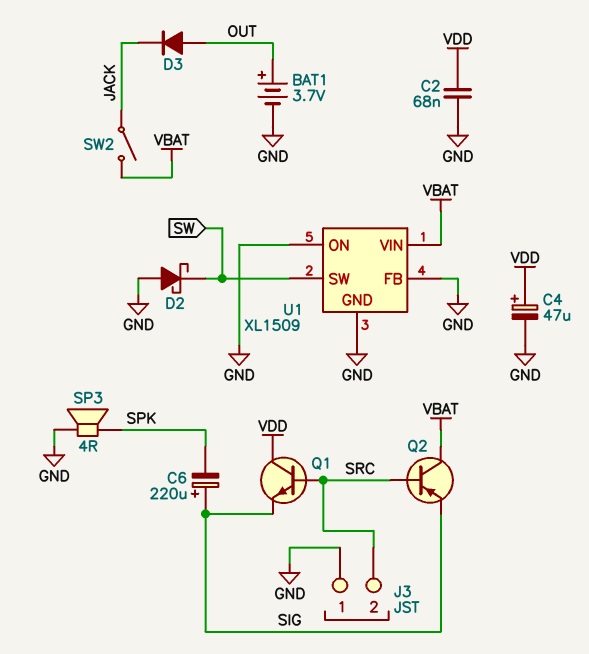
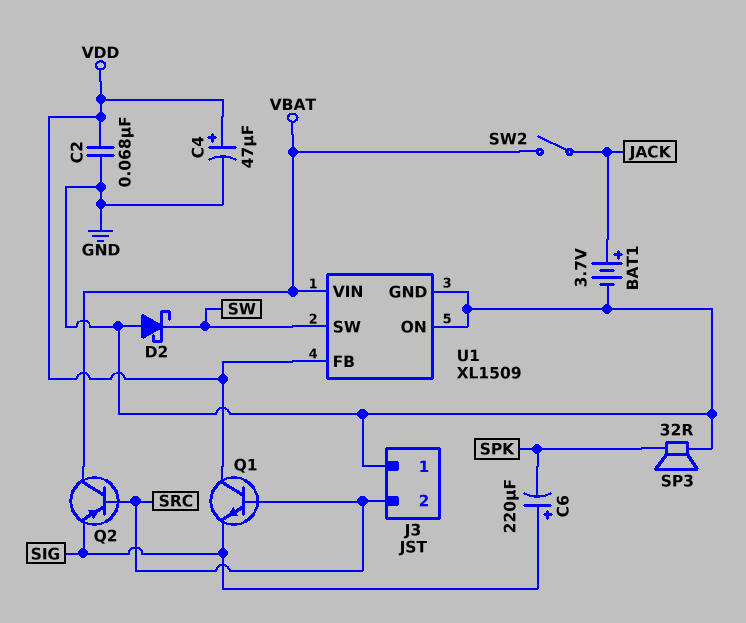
BAT1: 3.7V (plus OUT, minus GND) -> 3.7V (plus JACK, minus GND)
D3: diode (A OUT, K JACK) -> none
SP3: speaker 4R (GND, SPK) -> speaker 32R (GND, SPK)
U1 pin FB: GND -> VDD

